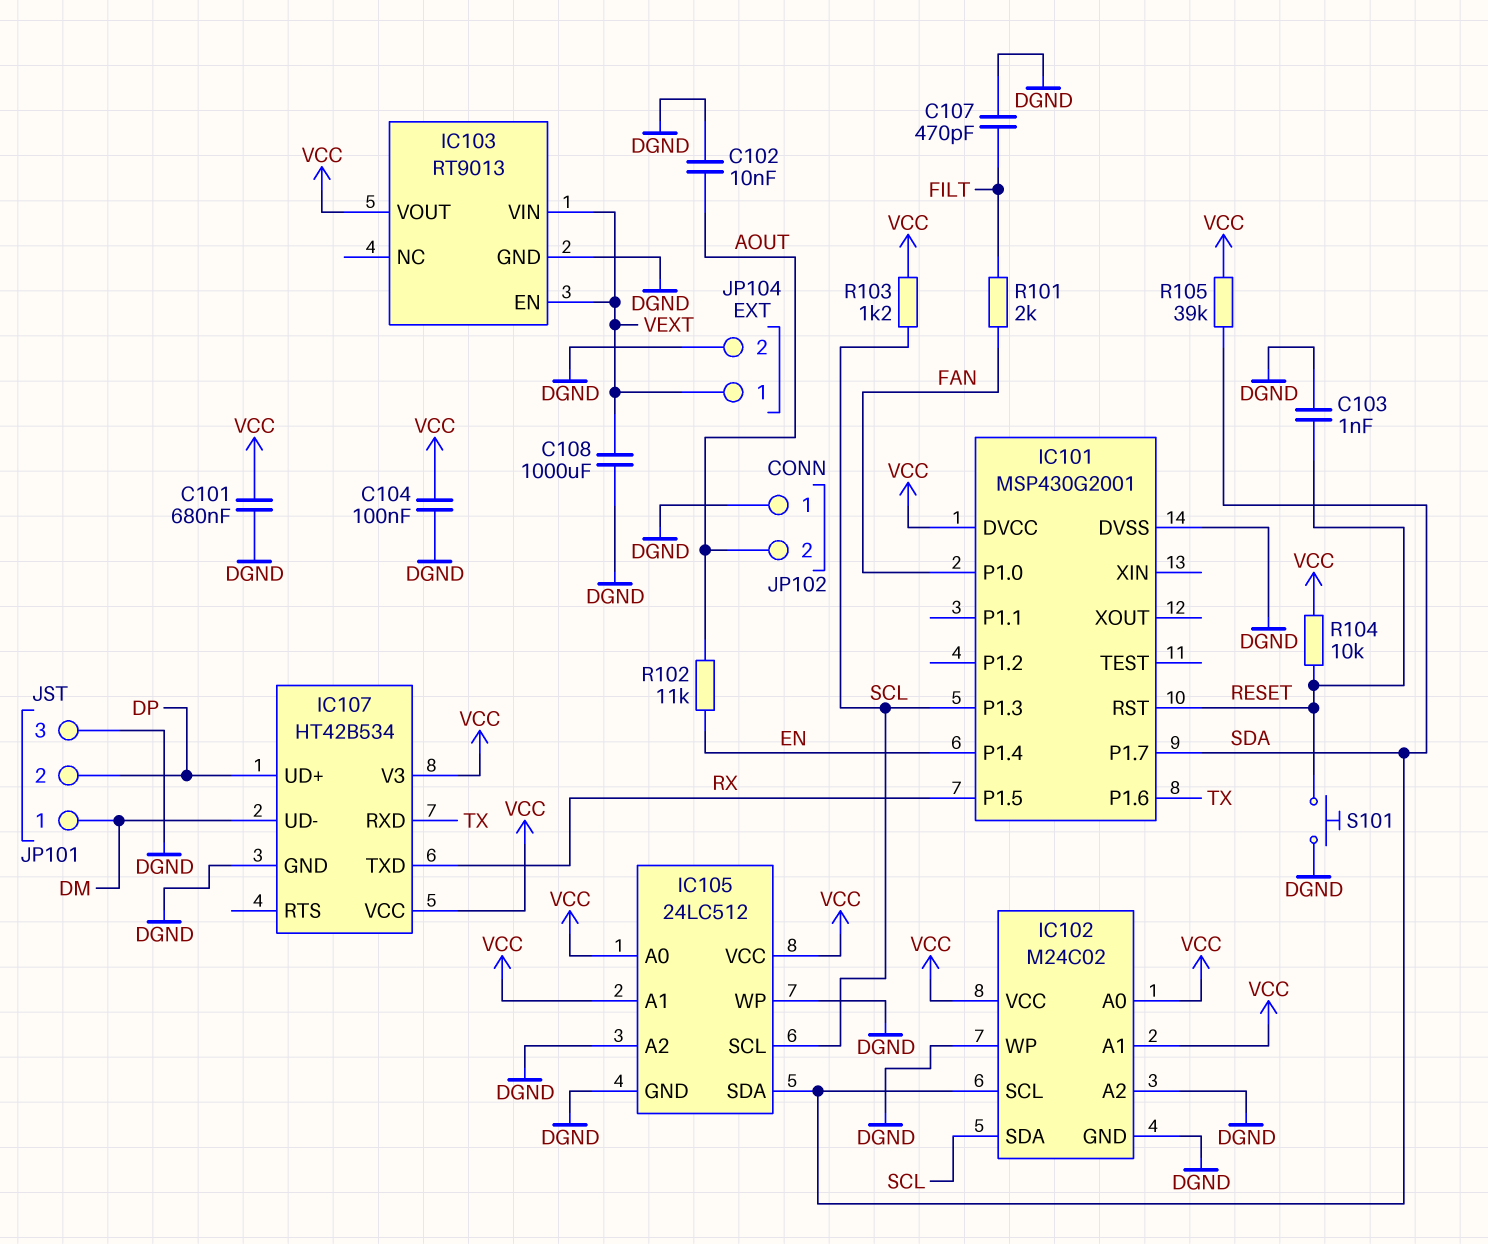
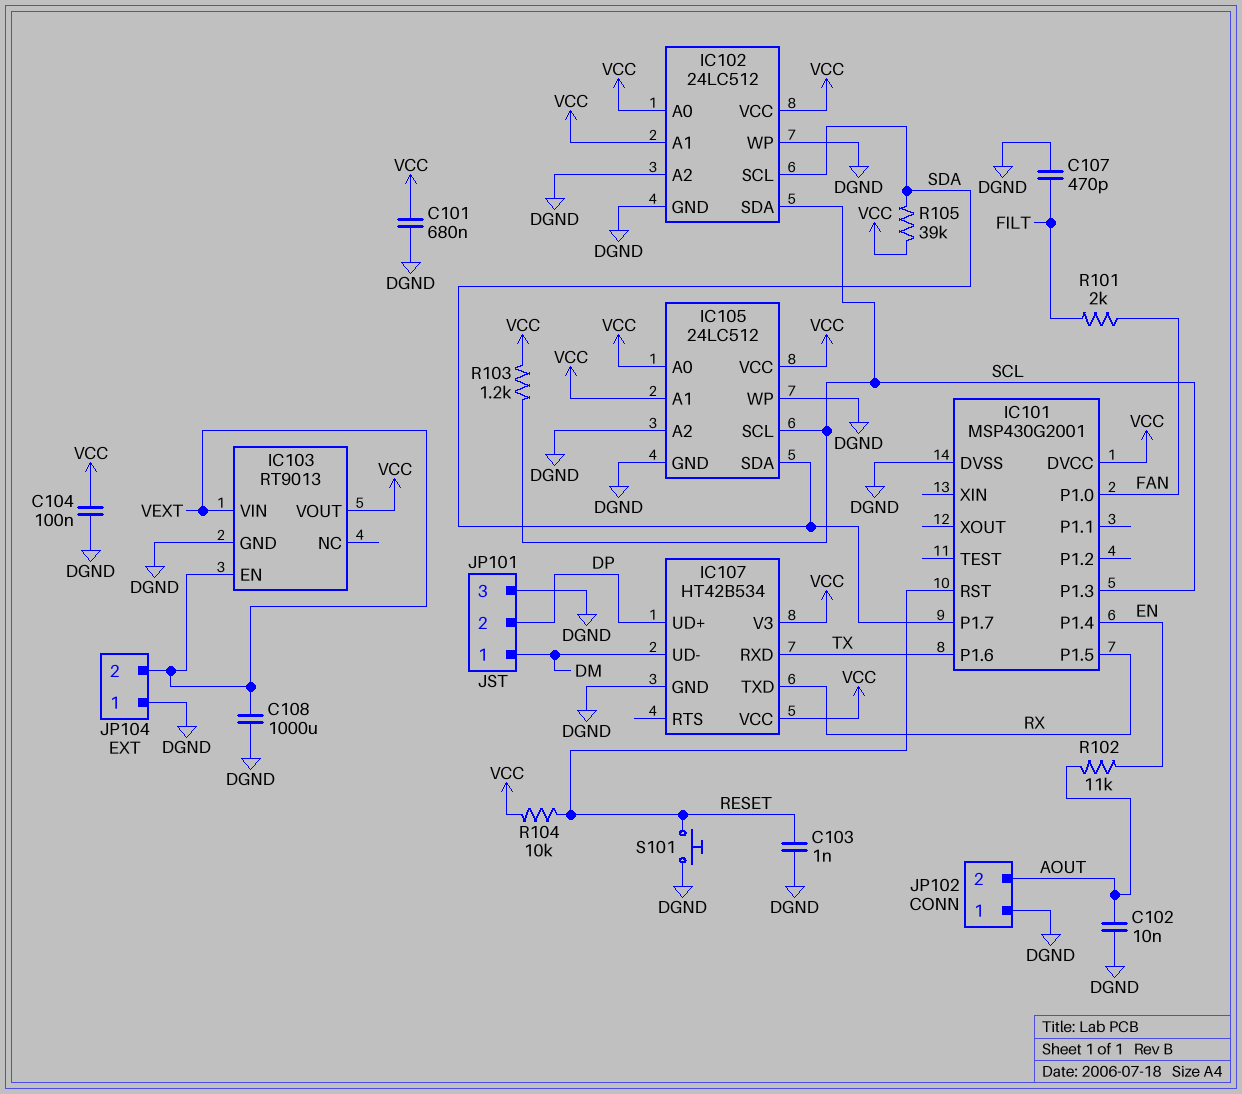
IC102: M24C02 -> 24LC512
JP104 pin 1: VEXT -> DGND
JP104 pin 2: DGND -> VEXT

